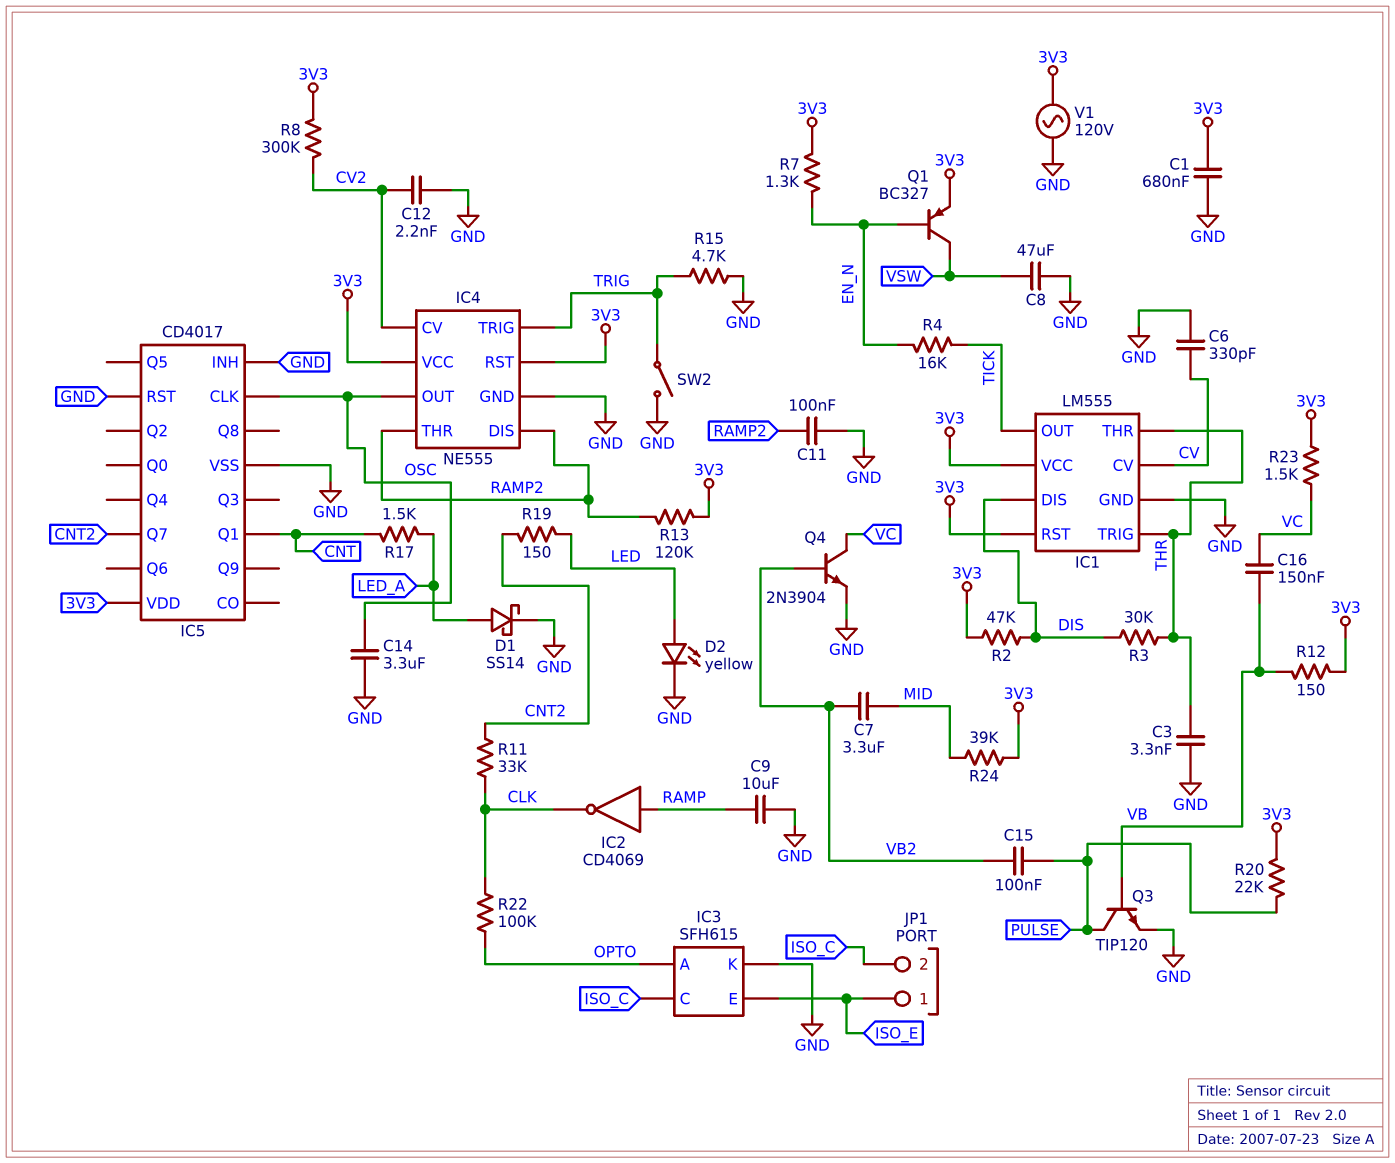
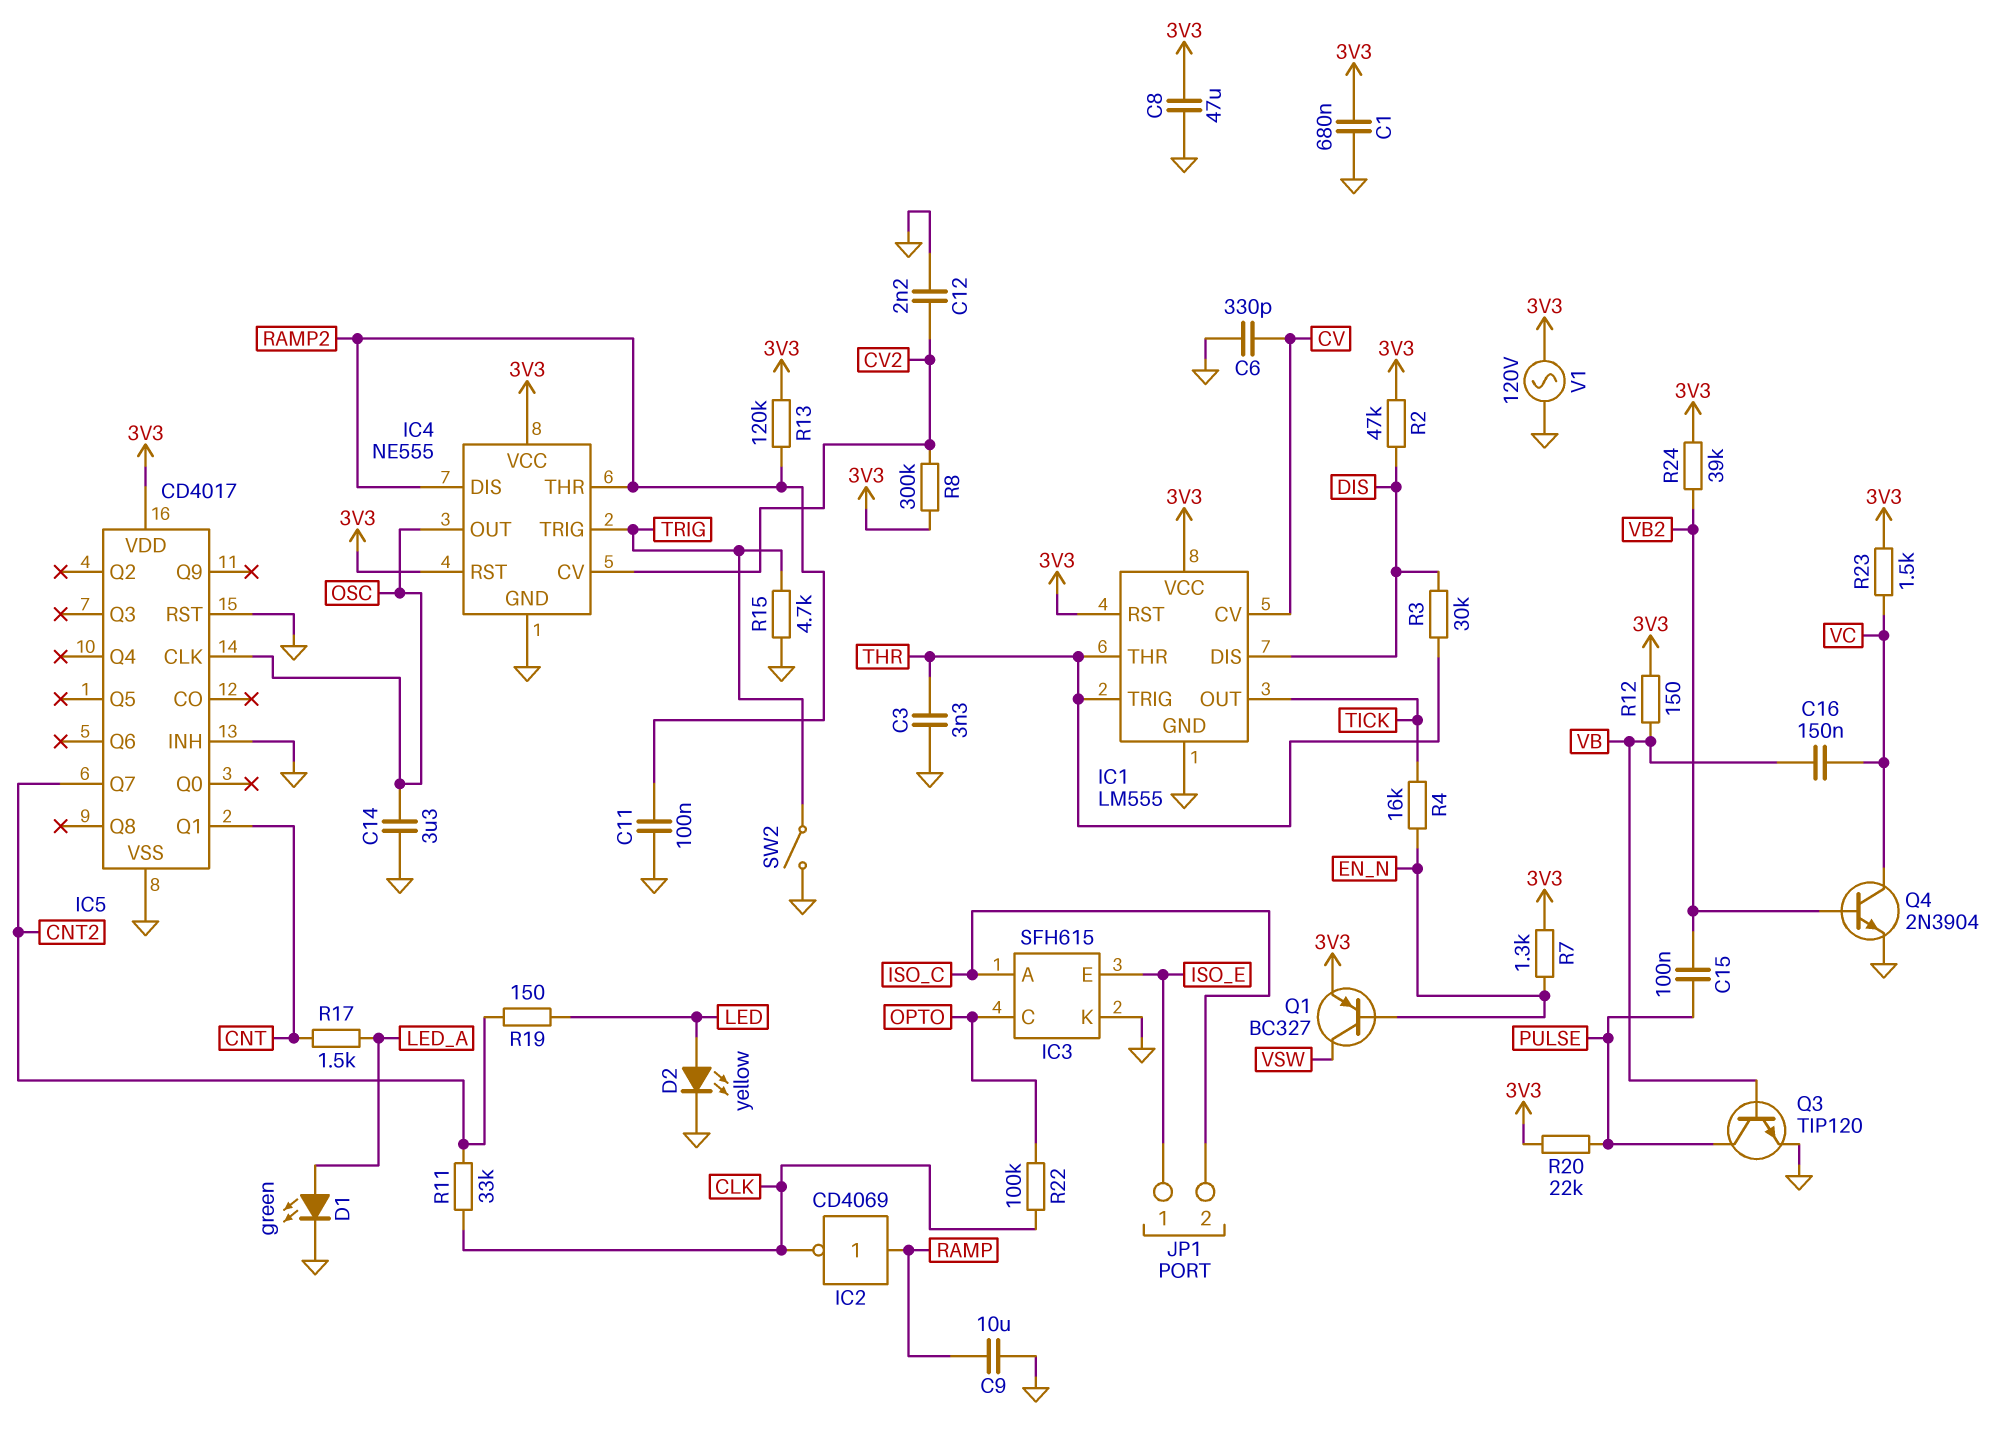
C7: 3.3uF (MID, VB2) -> none
C8: 47uF (GND, VSW) -> 47uF (3V3, GND)
D1: schottky SS14 (A LED_A, K GND) -> LED green (A LED_A, K GND)
IC3 pin A: OPTO -> ISO_C
IC3 pin C: ISO_C -> OPTO
R24: 39k (3V3, MID) -> 39k (3V3, VB2)

